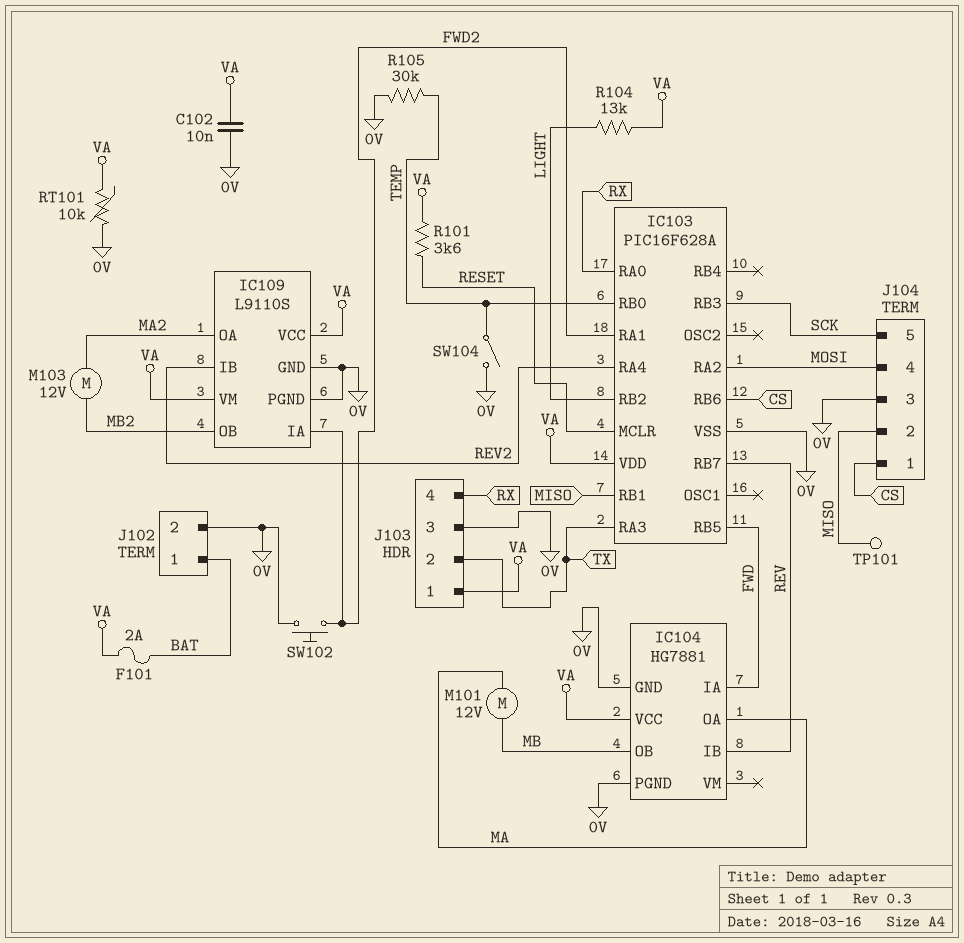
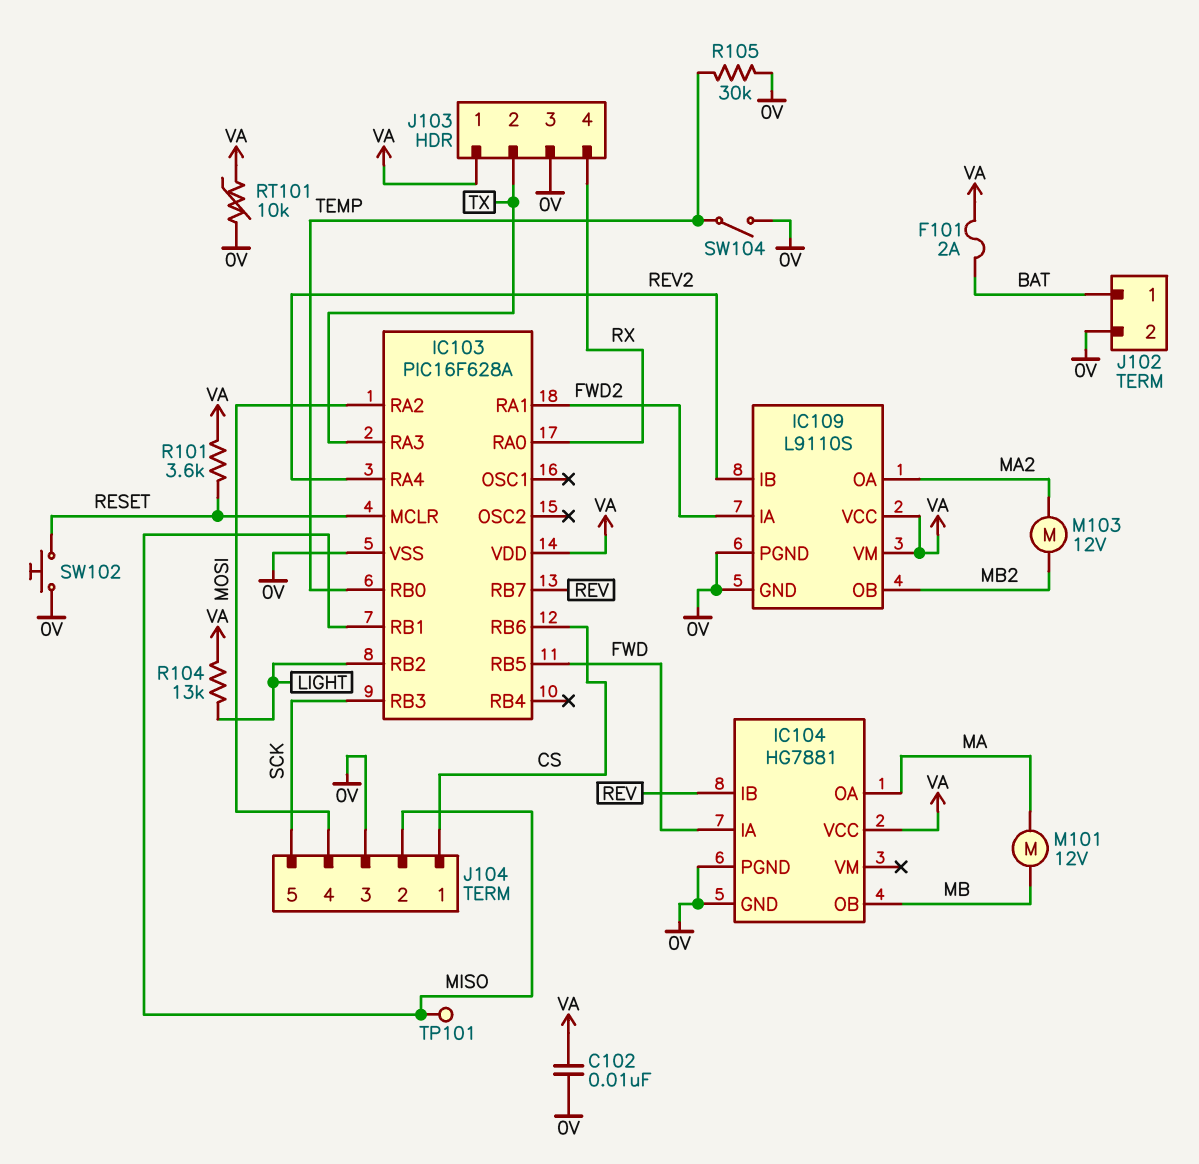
SW102: button (0V, FWD2) -> button (0V, RESET)

